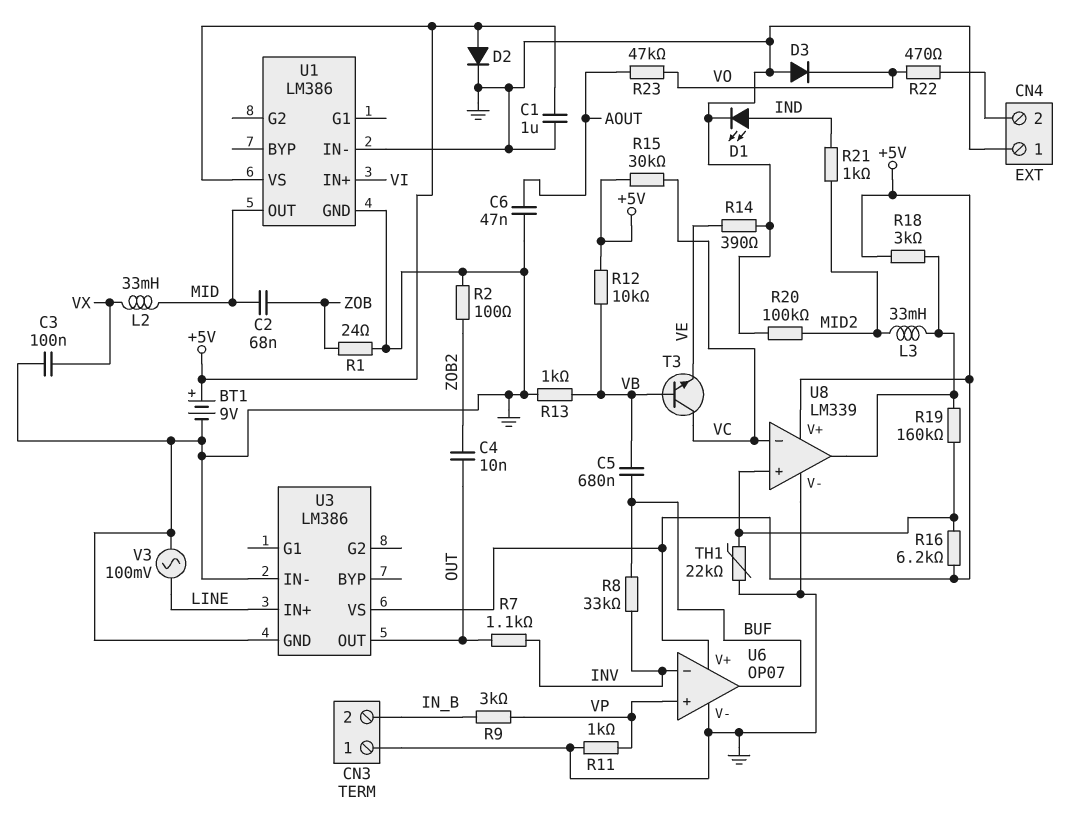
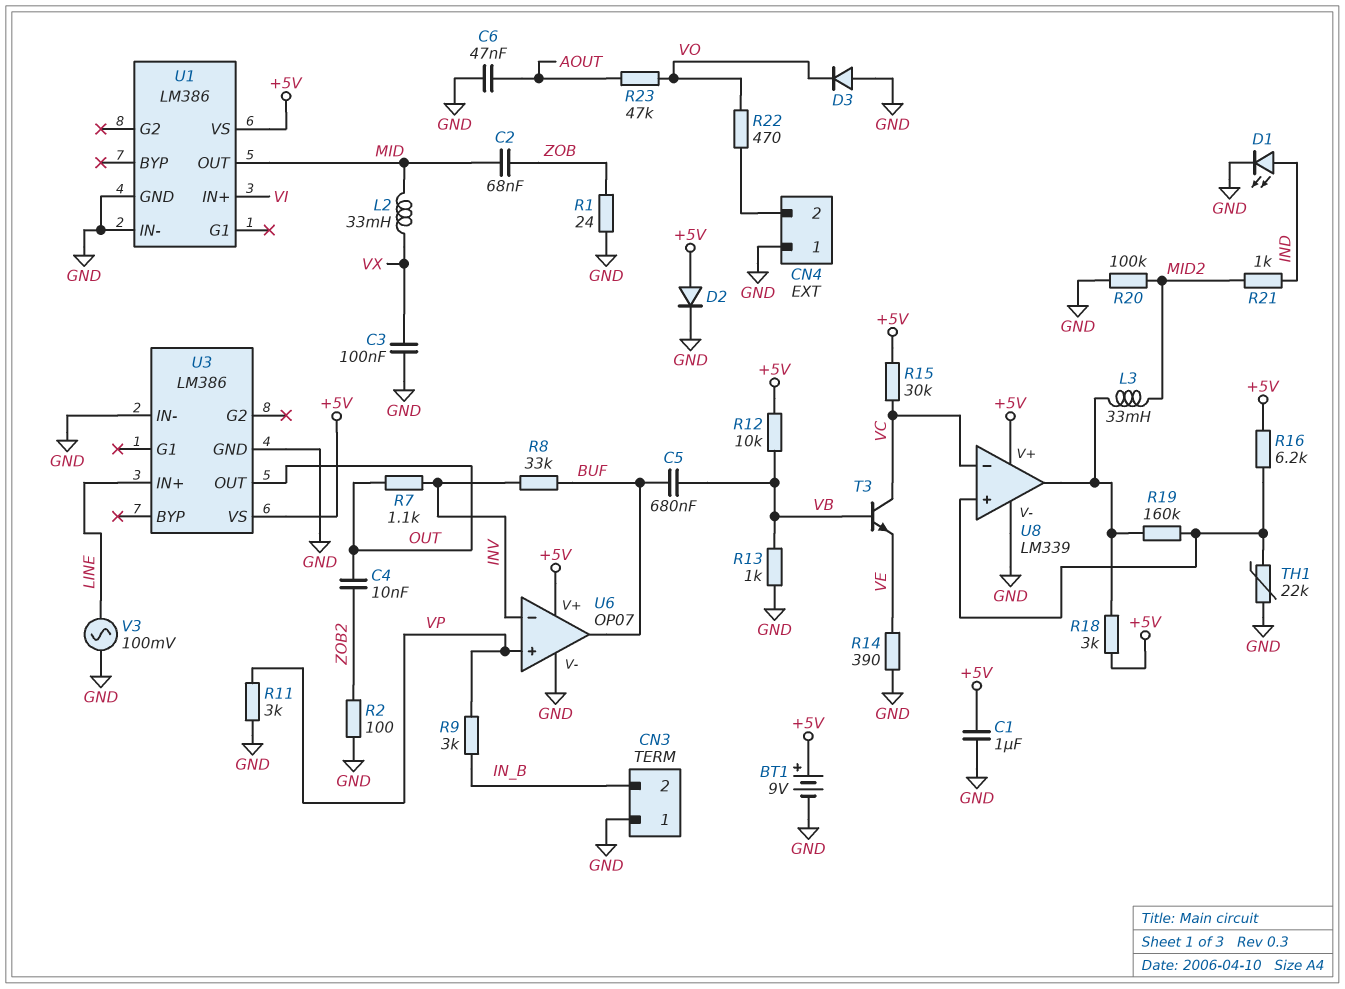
R11: 1k (GND, VP) -> 3k (GND, VP)

